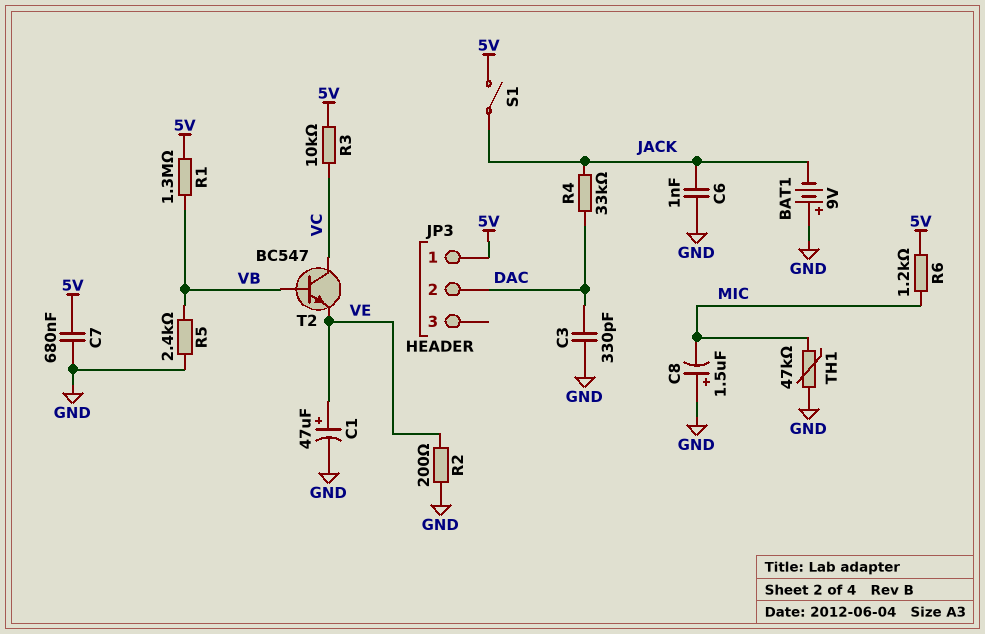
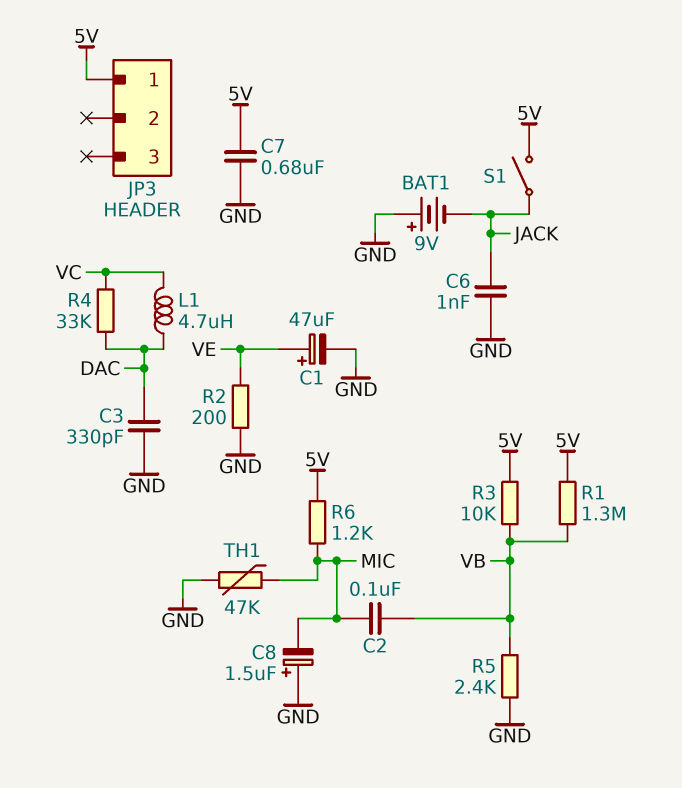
C2: none -> 100nF (MIC, VB)
JP3 pin 2: DAC -> none
L1: none -> 4.7uH (DAC, VC)
R3: 10k (5V, VC) -> 10k (5V, VB)
R4: 33k (DAC, JACK) -> 33k (DAC, VC)
T2: NPN BC547 (B VB, C VC, E VE) -> none

